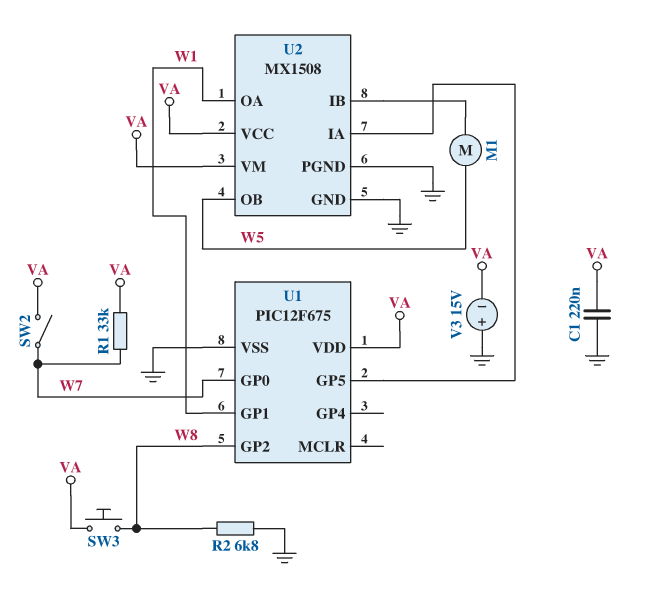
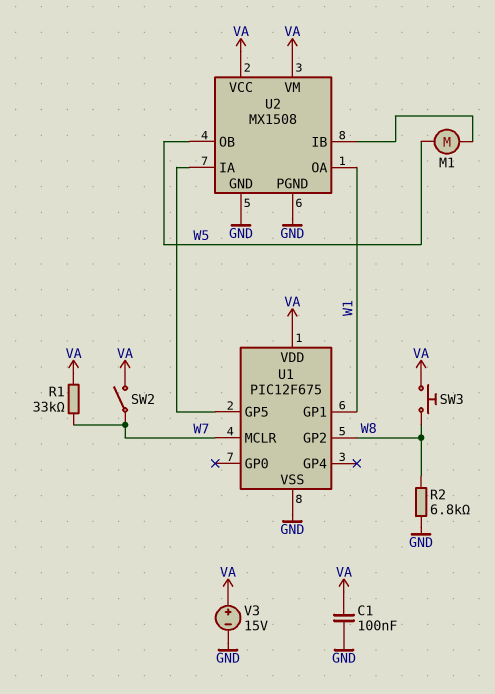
C1: 220nF (GND, VA) -> 100nF (GND, VA)
U1 pin GP0: W7 -> none
U1 pin MCLR: none -> W7
V3: 15V (plus GND, minus VA) -> 15V (plus VA, minus GND)

